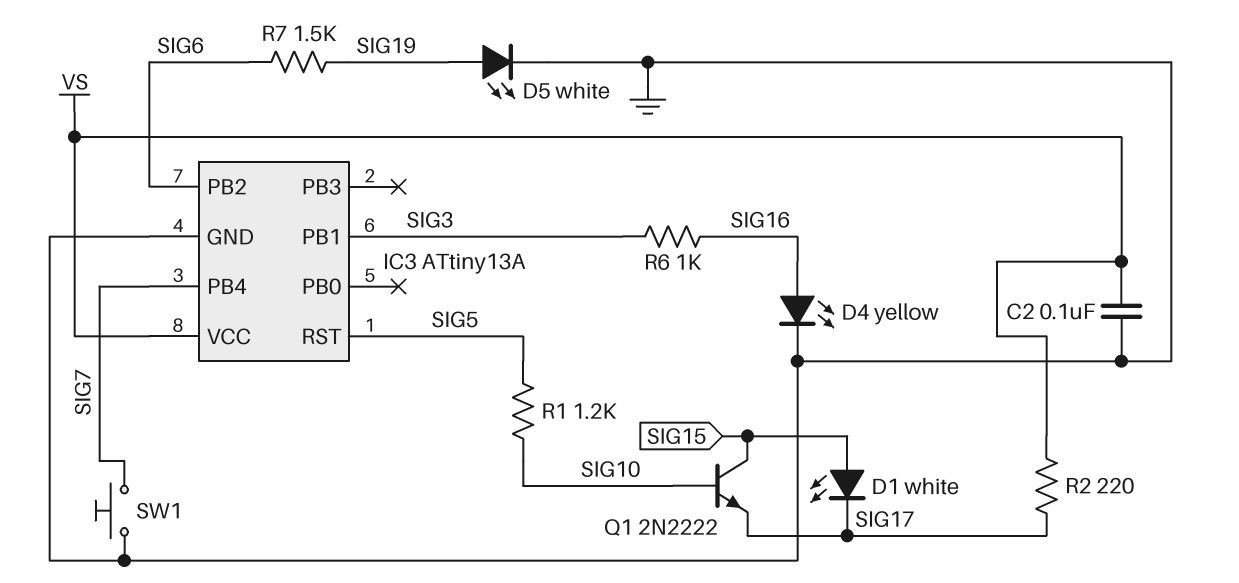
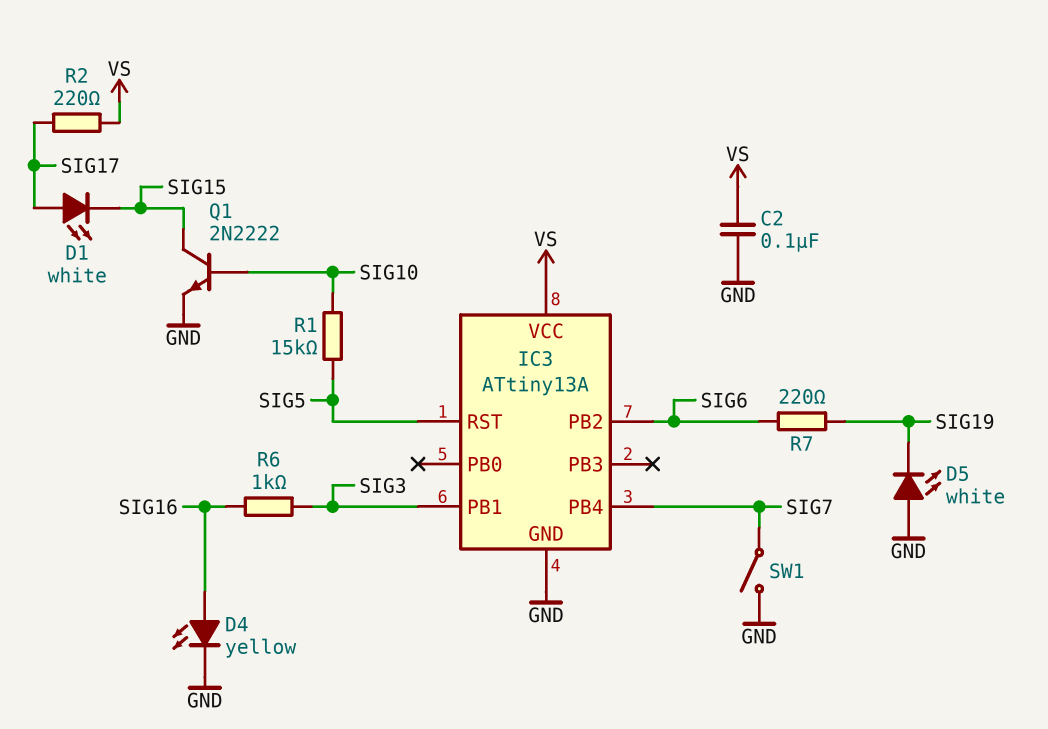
D1: LED white (A SIG15, K SIG17) -> LED white (A SIG17, K SIG15)
D5: LED white (A SIG19, K GND) -> LED white (A GND, K SIG19)
Q1: NPN 2N2222 (B SIG10, C SIG15, E SIG17) -> NPN 2N2222 (B SIG10, C SIG15, E GND)
R1: 1.2k (SIG5, SIG10) -> 15k (SIG5, SIG10)
R7: 1.5k (SIG6, SIG19) -> 220 (SIG6, SIG19)
SW1: button (GND, SIG7) -> switch (GND, SIG7)

